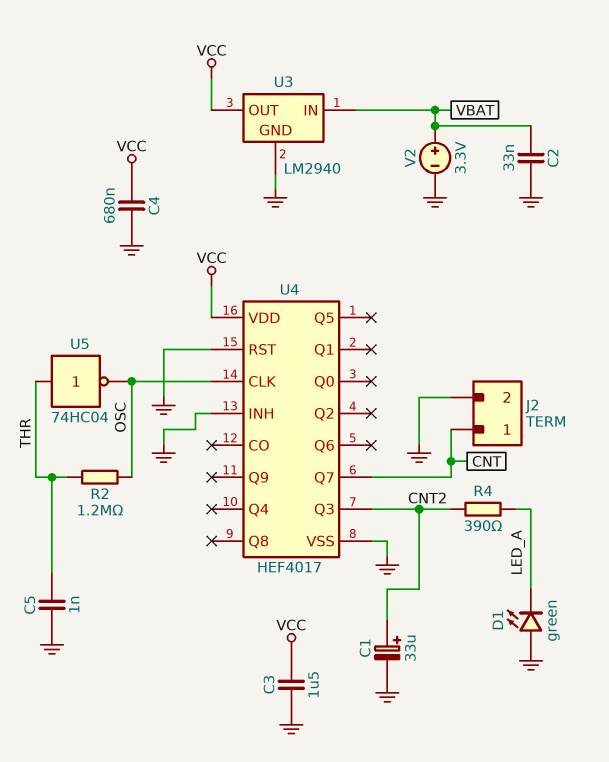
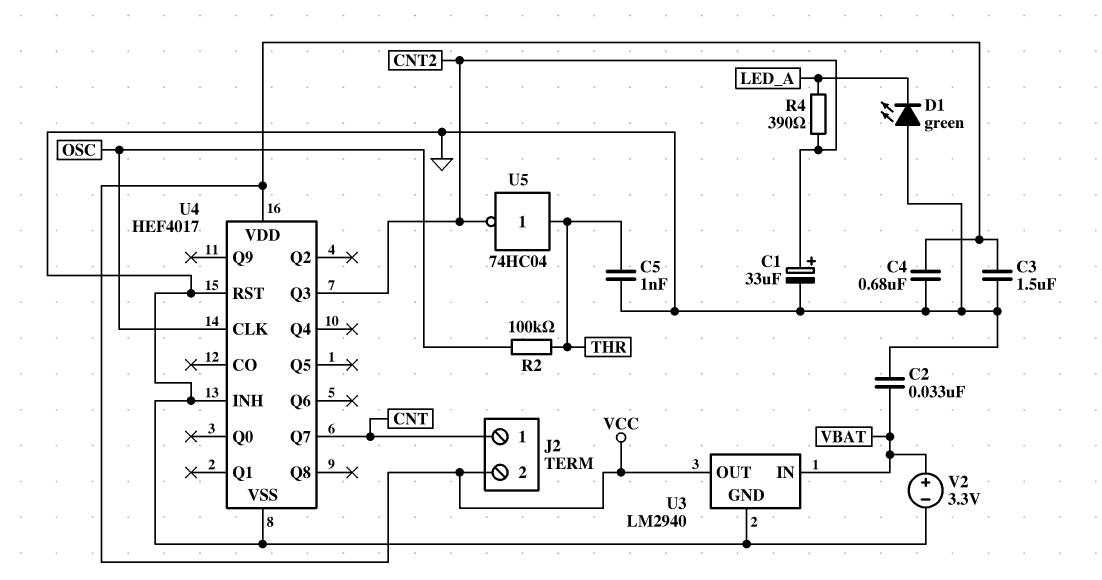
J2 pin 2: GND -> VCC
R2: 1.2M (OSC, THR) -> 100k (OSC, THR)
U5: NOT 74HC04 (in THR, out OSC) -> NOT 74HC04 (in THR, out CNT2)

